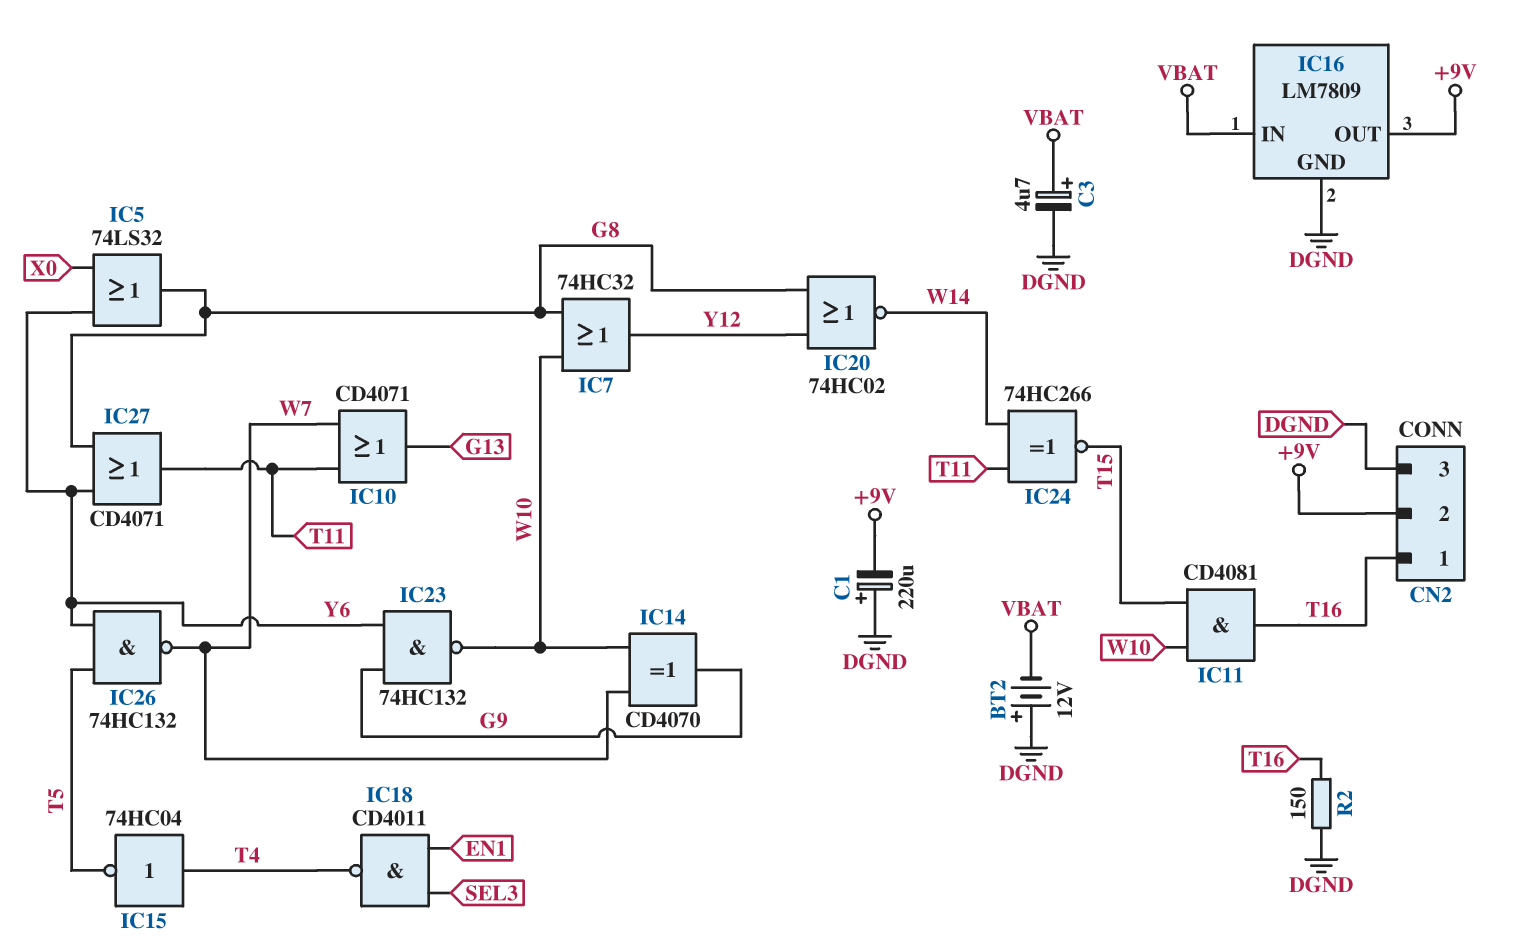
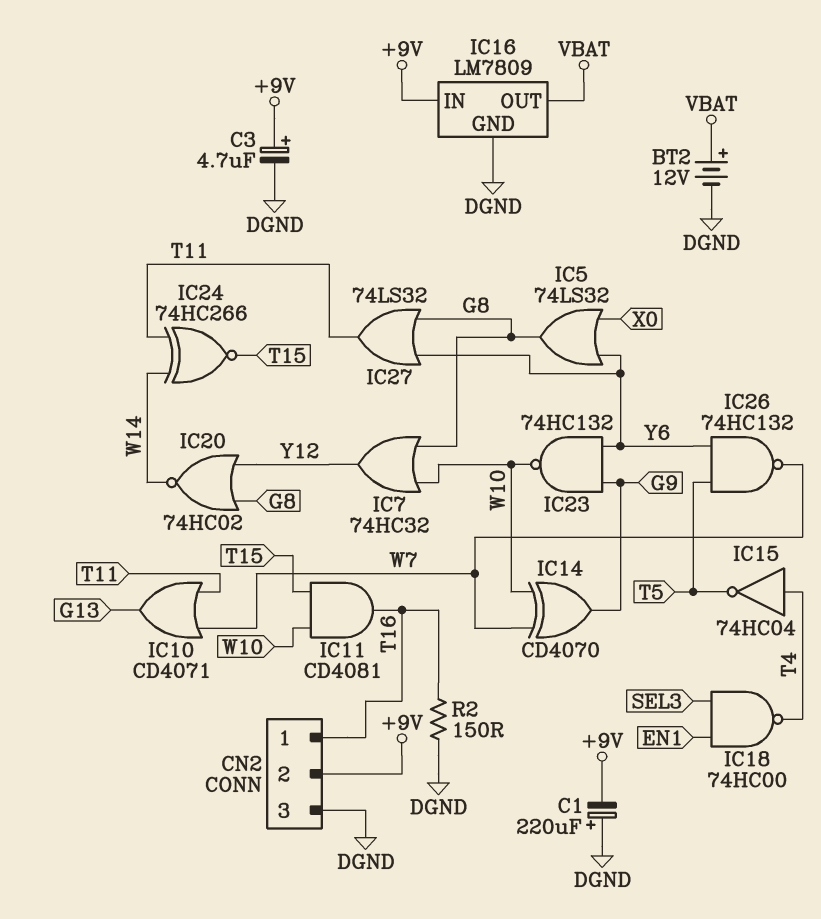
BT2: 12V (plus DGND, minus VBAT) -> 12V (plus VBAT, minus DGND)
C3: 4.7uF (plus VBAT, minus DGND) -> 4.7uF (plus +9V, minus DGND)
IC16 pin IN: VBAT -> +9V
IC16 pin OUT: +9V -> VBAT
IC18: NAND CD4011 (in EN1, in SEL3, out T4) -> NAND 74HC00 (in EN1, in SEL3, out T4)
IC27: OR CD4071 (in G8, in Y6, out T11) -> OR 74LS32 (in G8, in Y6, out T11)

